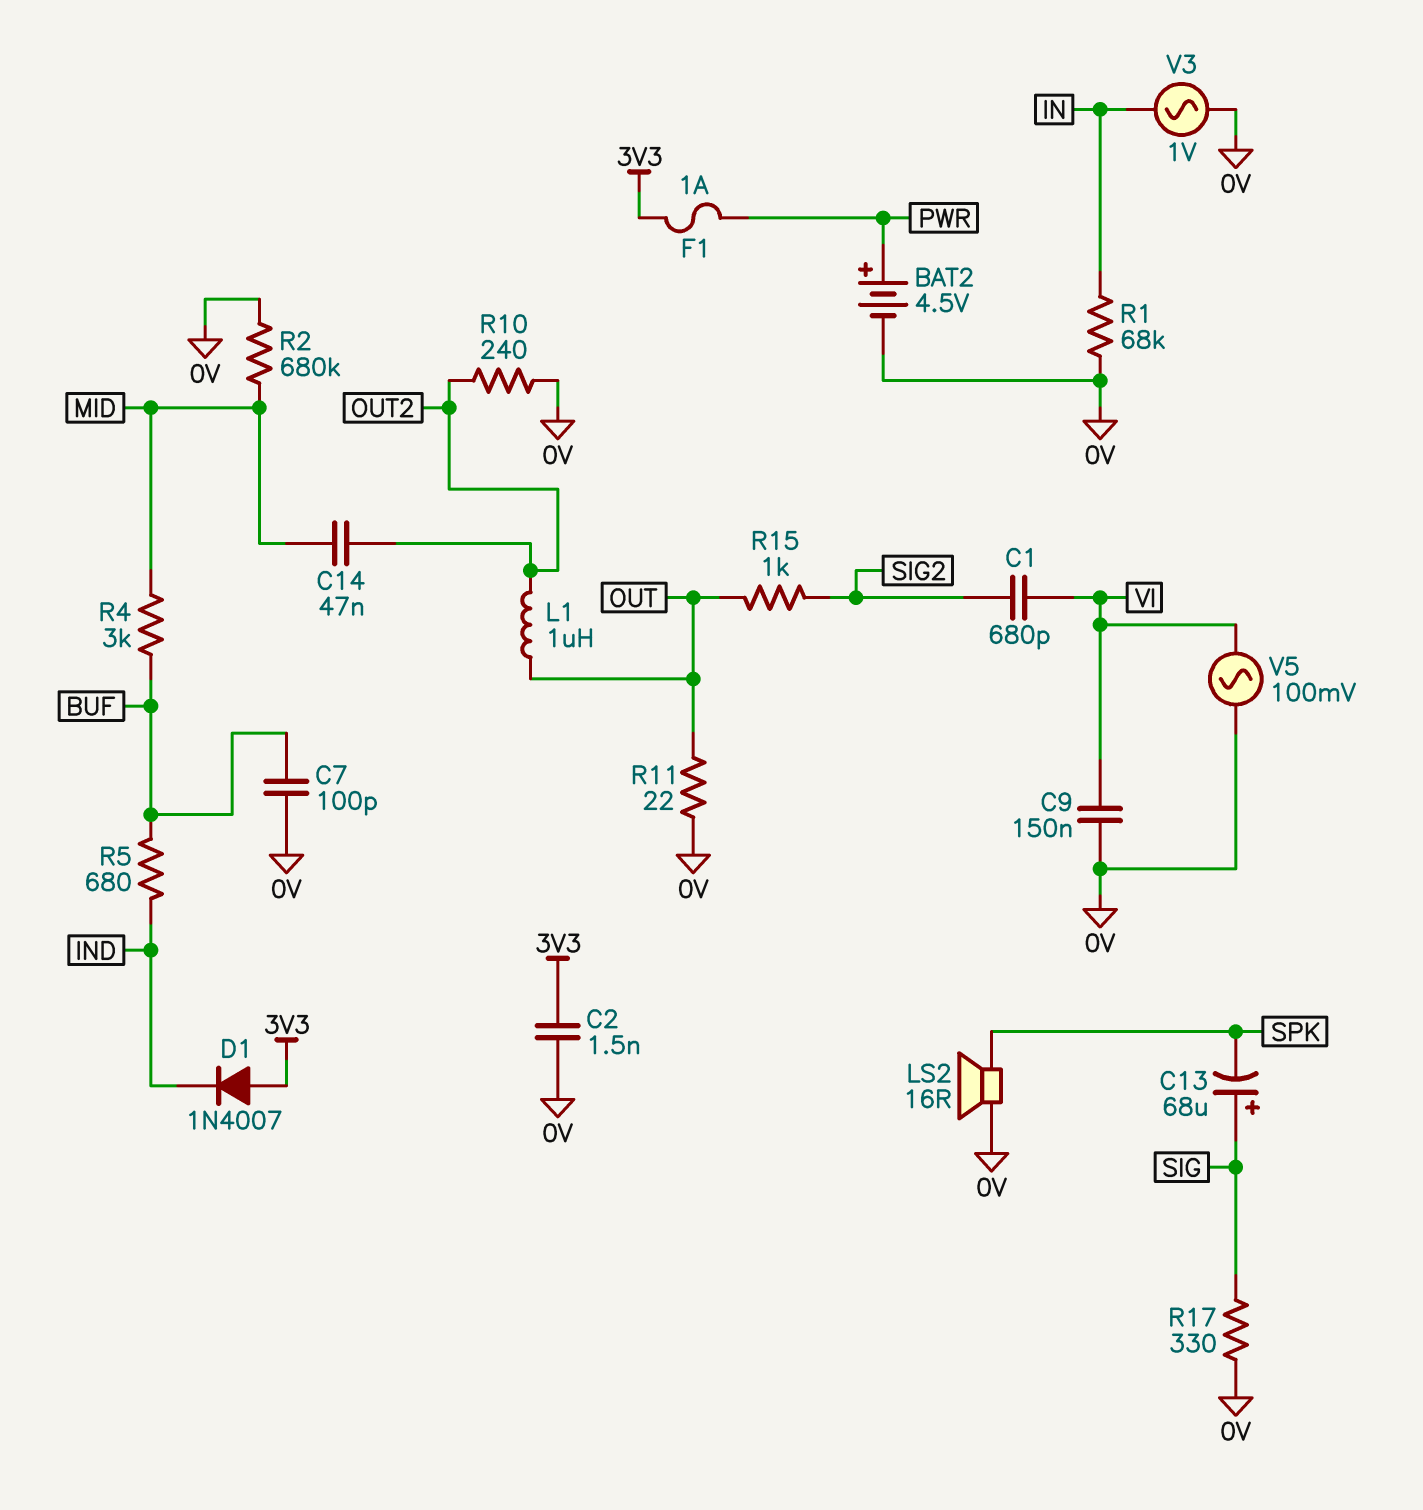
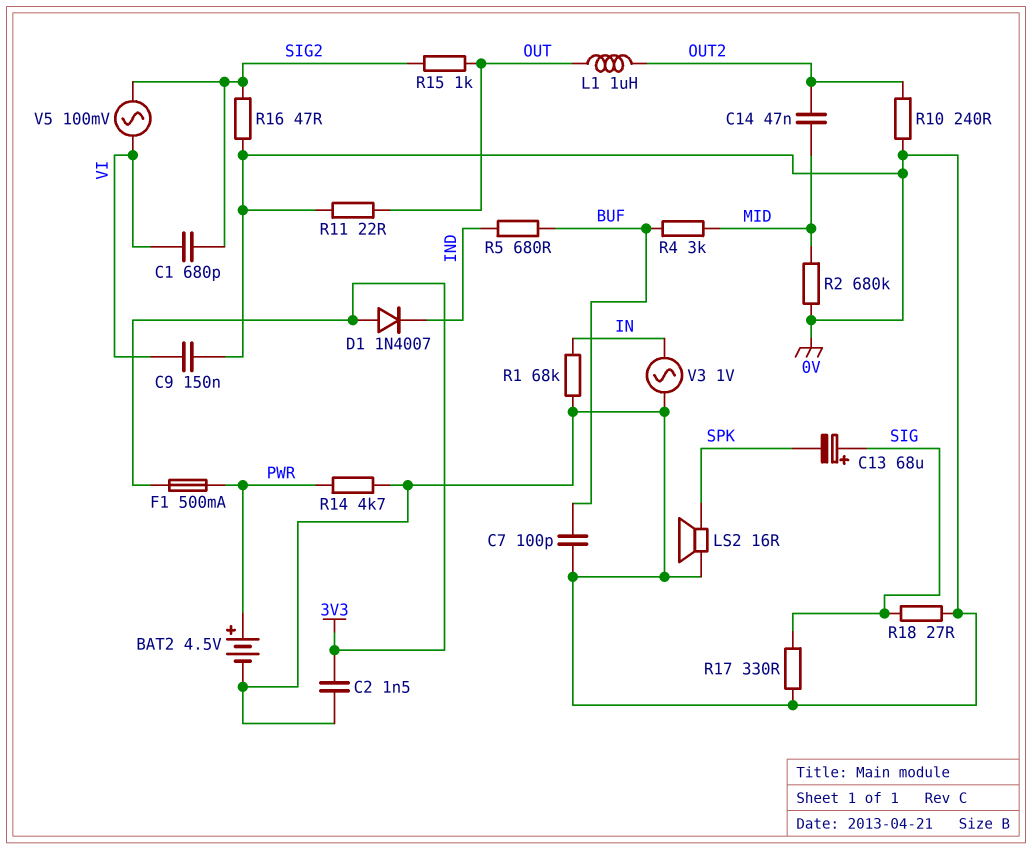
F1: 1A (3V3, PWR) -> 500mA (3V3, PWR)
R14: none -> 4.7k (0V, PWR)
R16: none -> 47 (0V, SIG2)
R18: none -> 27 (0V, SIG)
V5: AC 100mV (0V, VI) -> AC 100mV (SIG2, VI)

